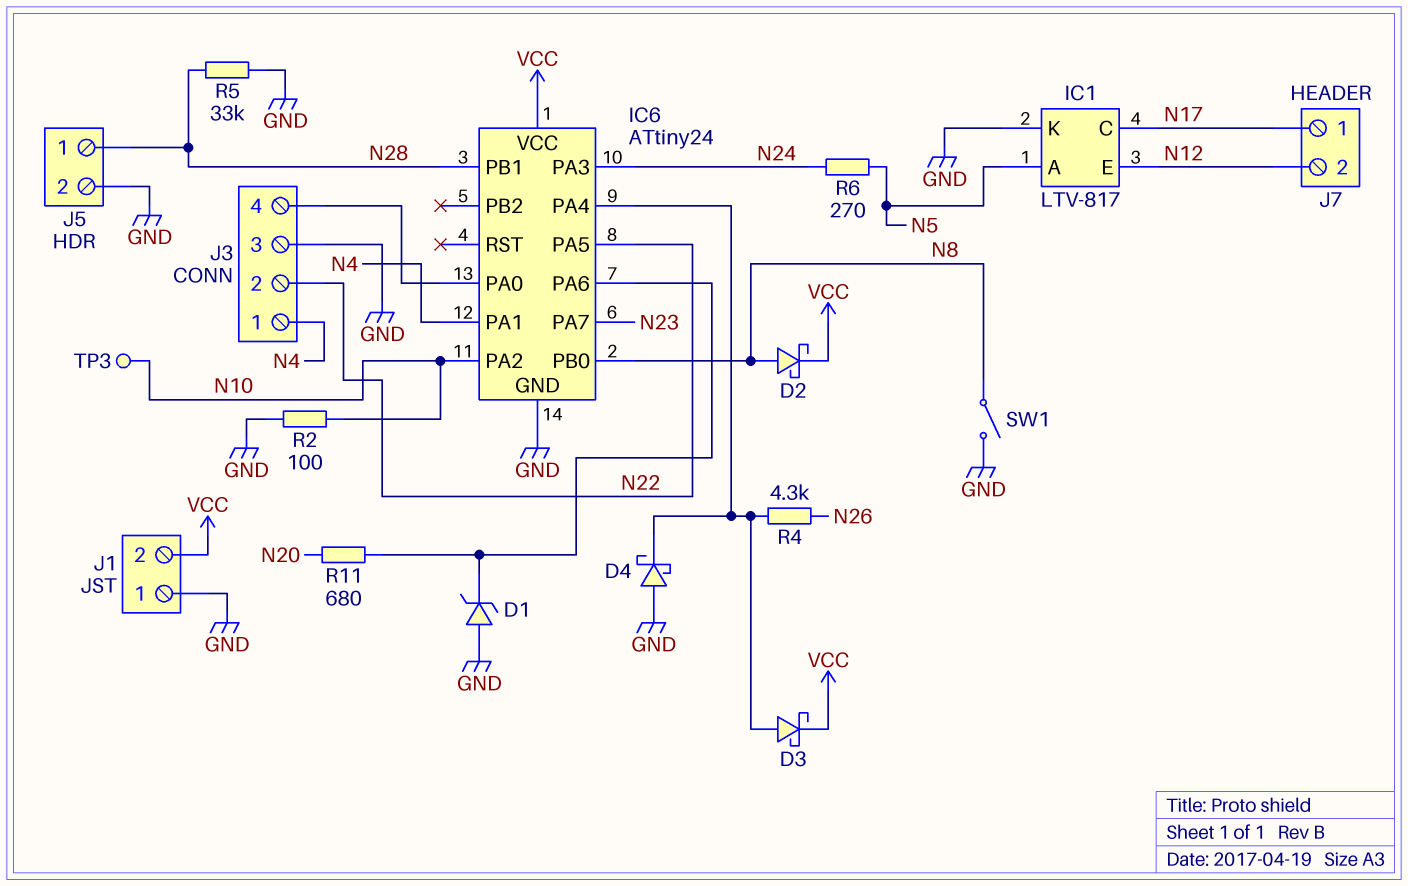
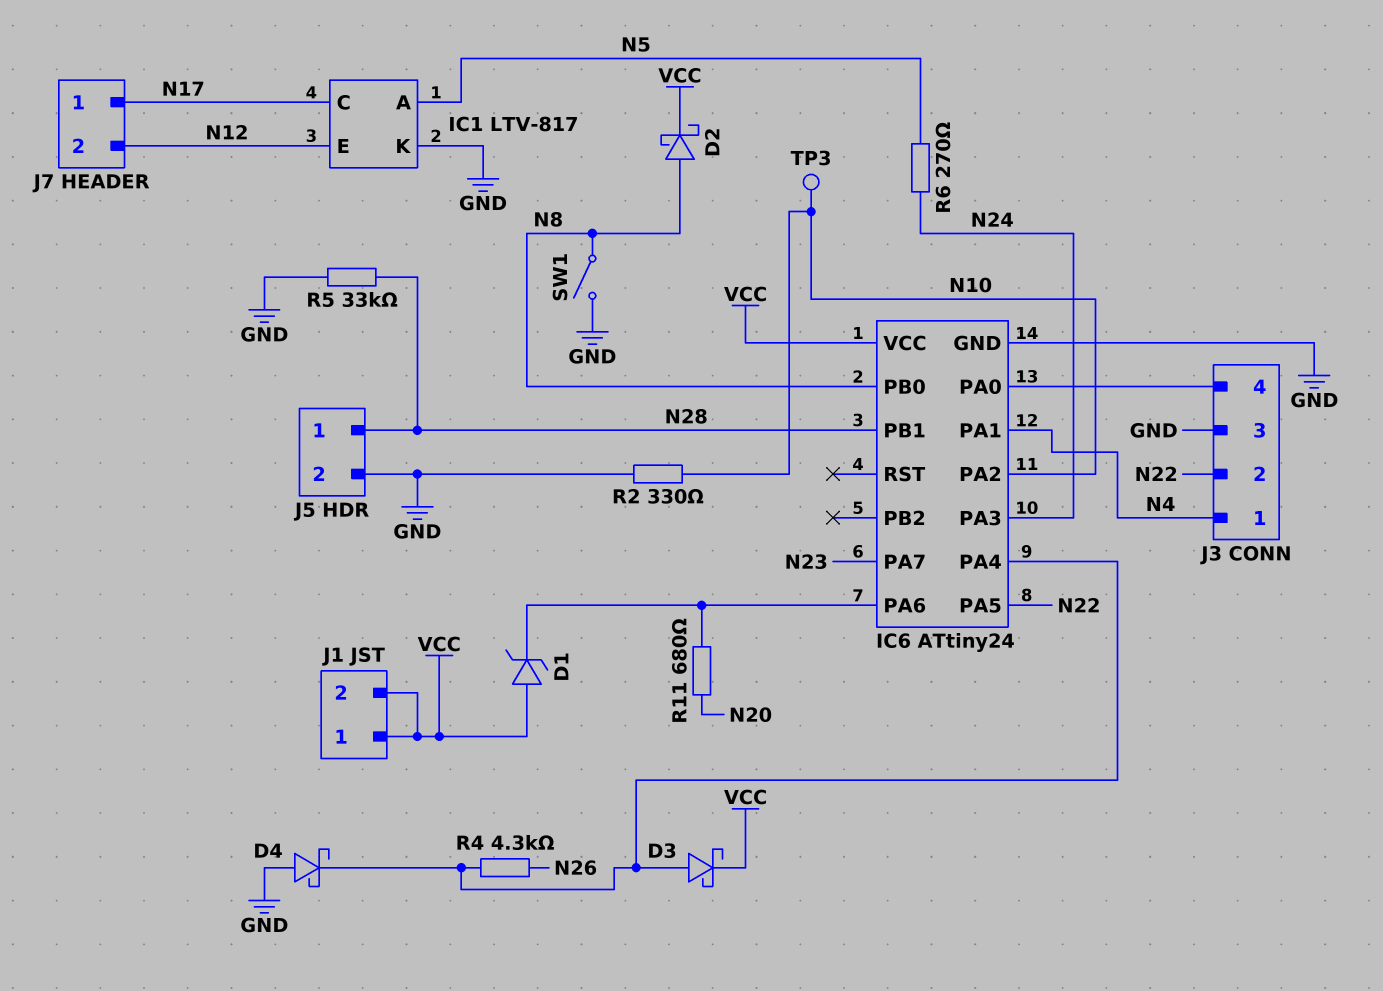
D1: zener (A GND, K IC6/PA6) -> zener (A VCC, K IC6/PA6)
J1 pin 1: GND -> VCC
R2: 100 (GND, N10) -> 330 (GND, N10)

